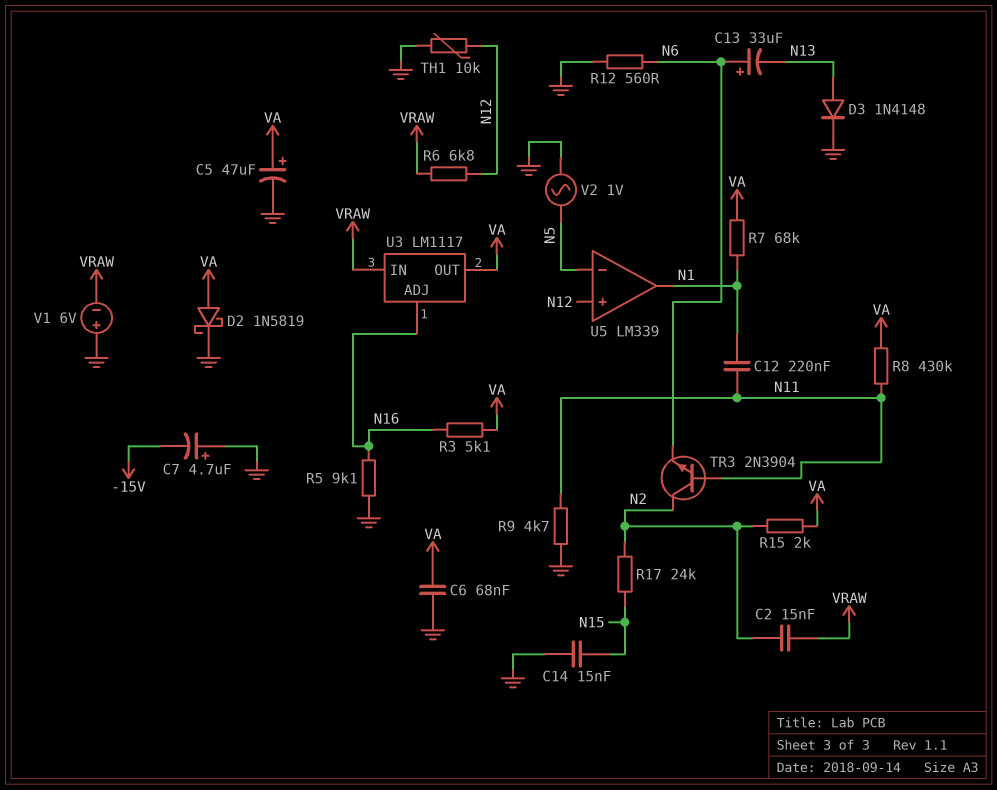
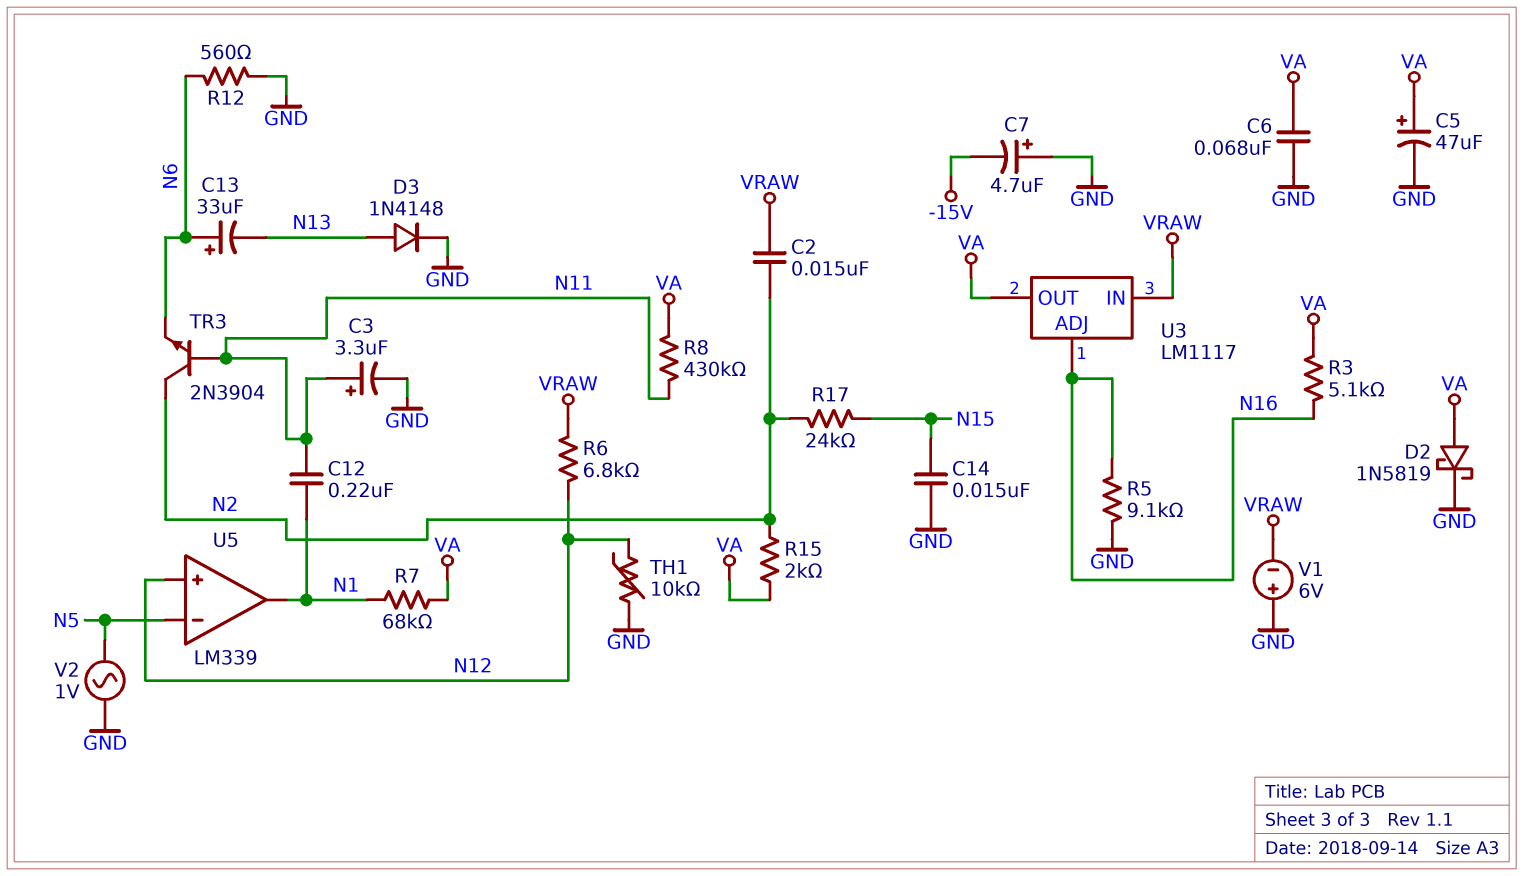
C3: none -> 3.3uF (plus N11, minus GND)
R9: 4.7k (GND, N11) -> none

